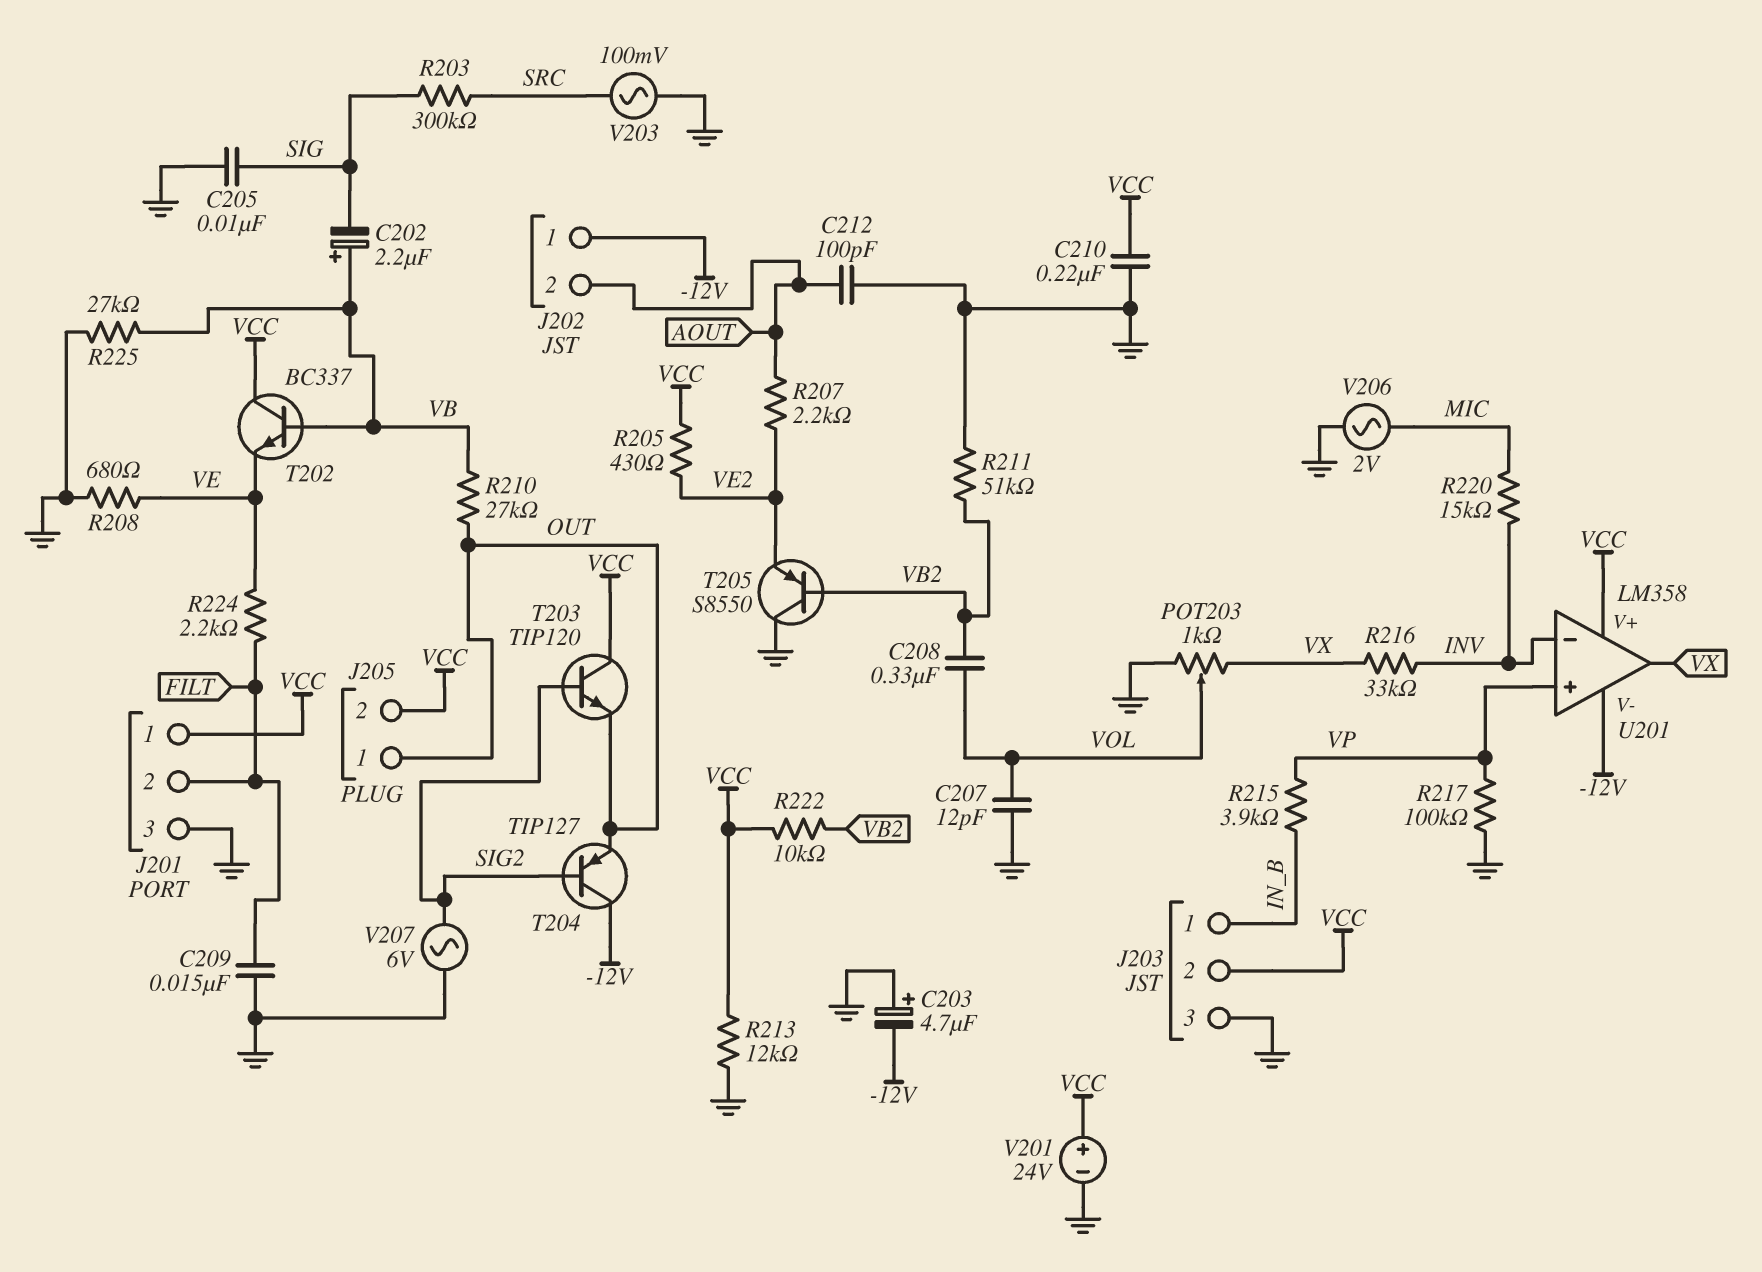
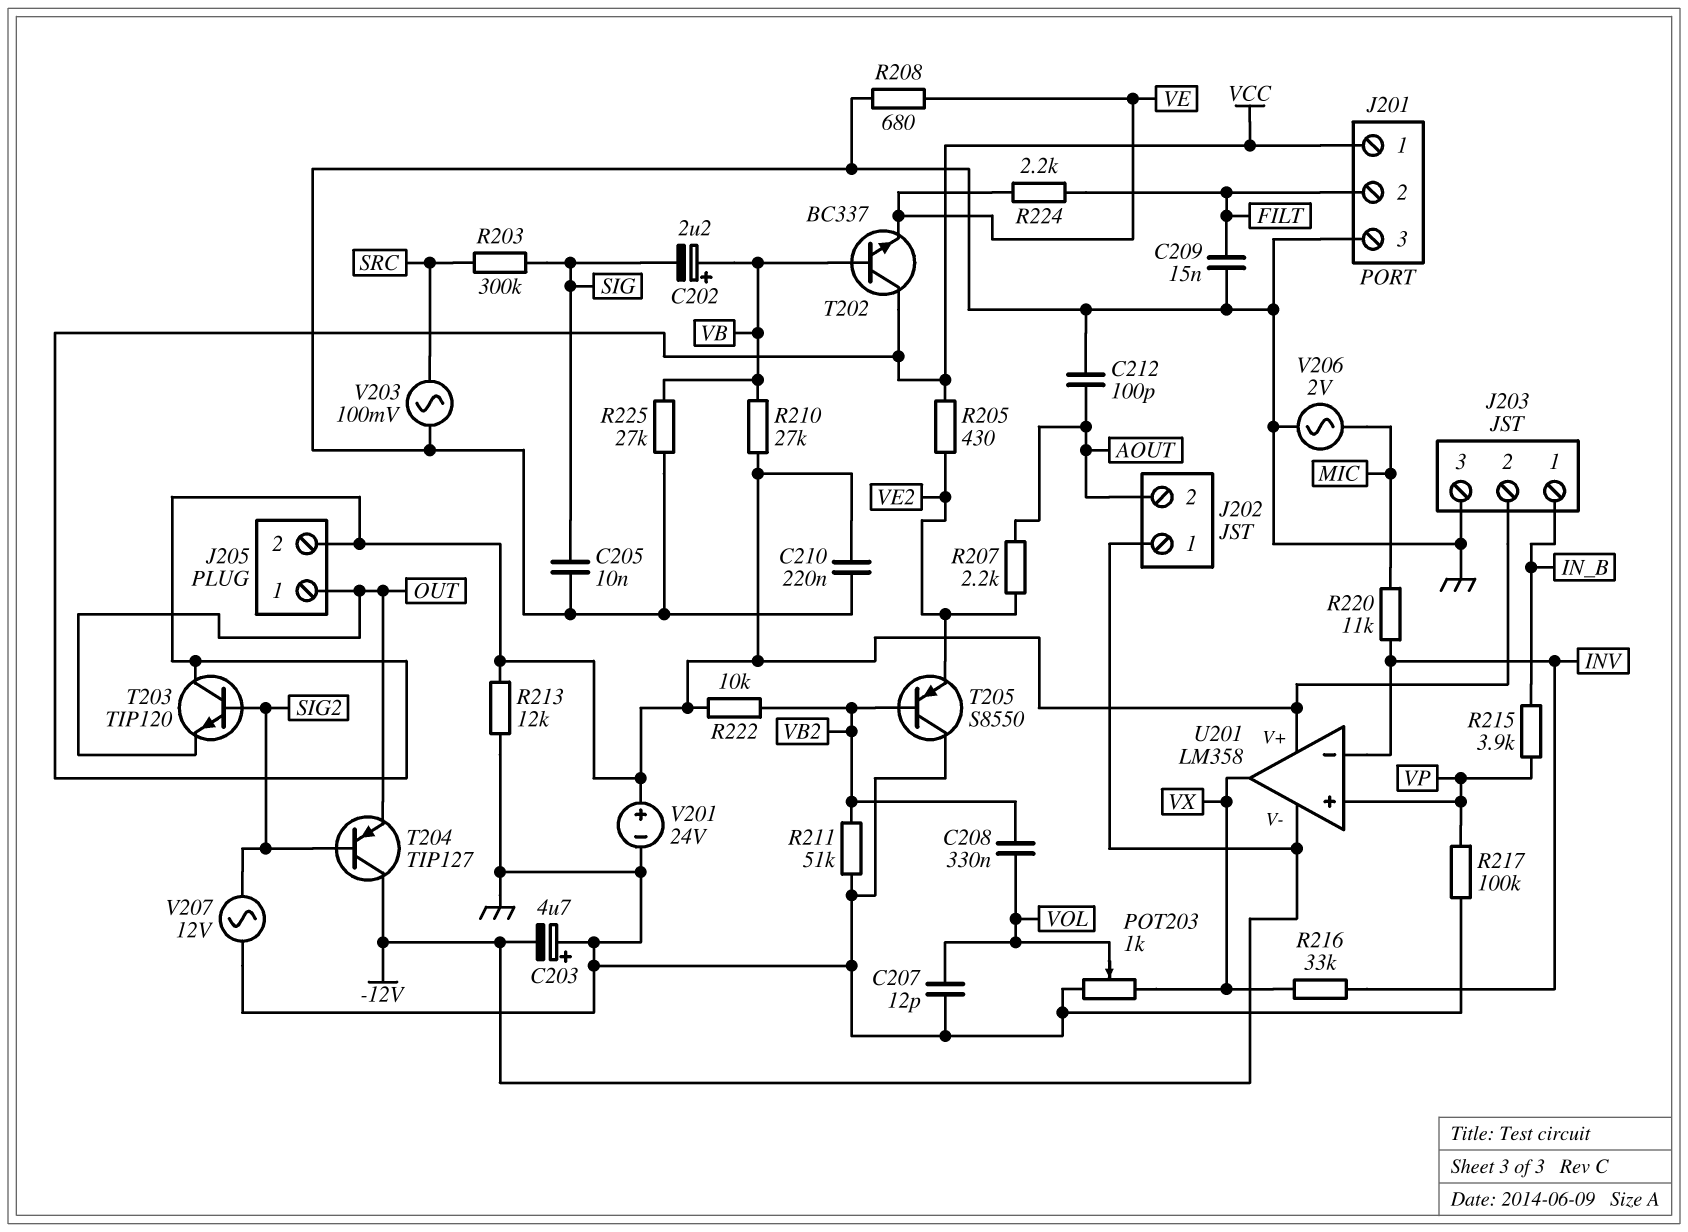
R210: 27k (OUT, VB) -> 27k (VB, VCC)
R220: 15k (INV, MIC) -> 11k (INV, MIC)
V207: AC 6V (GND, SIG2) -> AC 12V (GND, SIG2)

